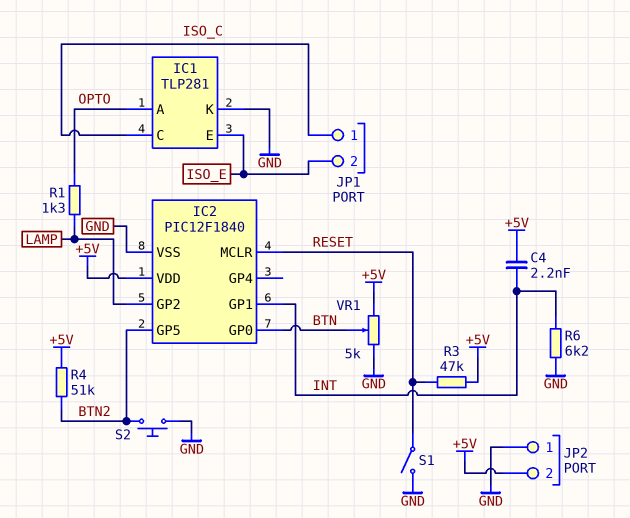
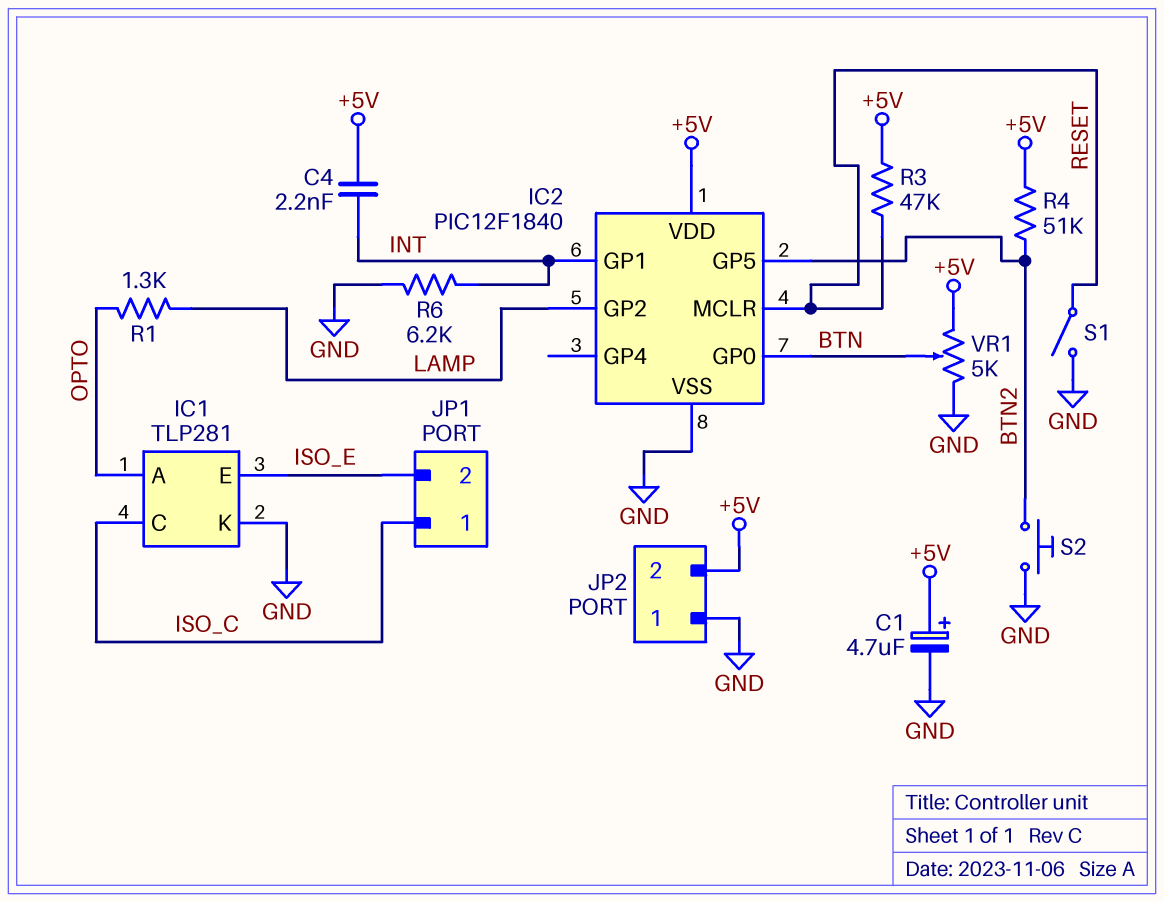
C1: none -> 4.7uF (plus +5V, minus GND)

